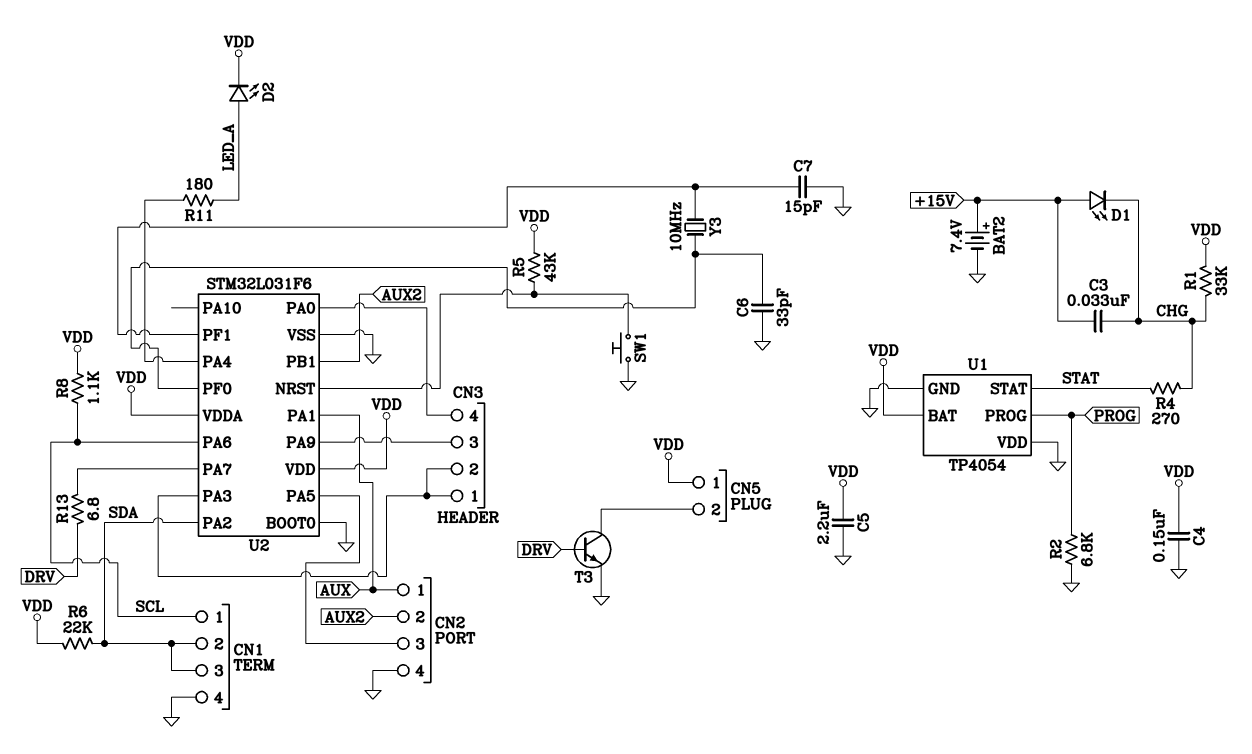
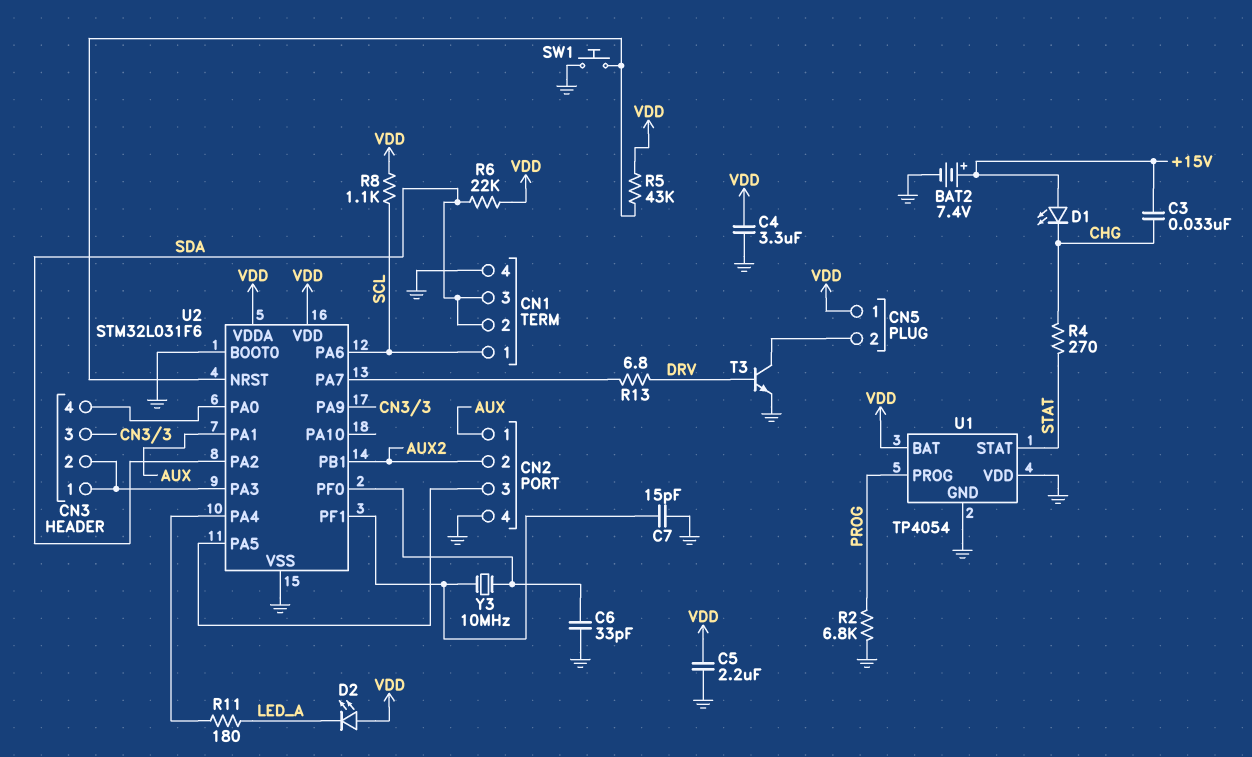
C4: 150nF (GND, VDD) -> 3.3uF (GND, VDD)
D2: LED (A LED_A, K VDD) -> LED (A VDD, K LED_A)
R1: 33k (CHG, VDD) -> none

